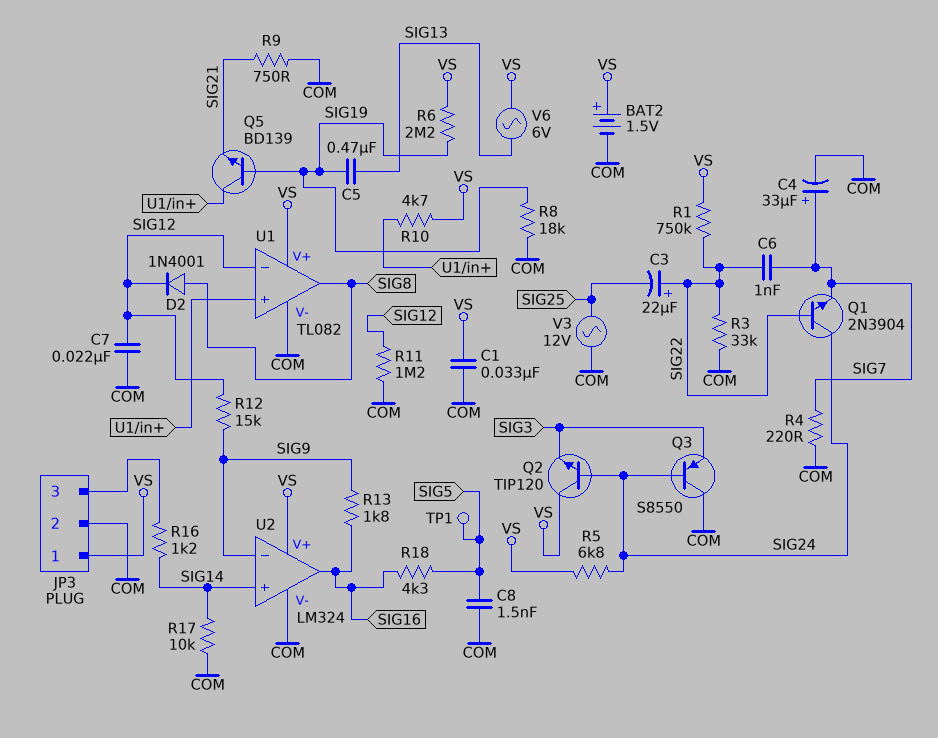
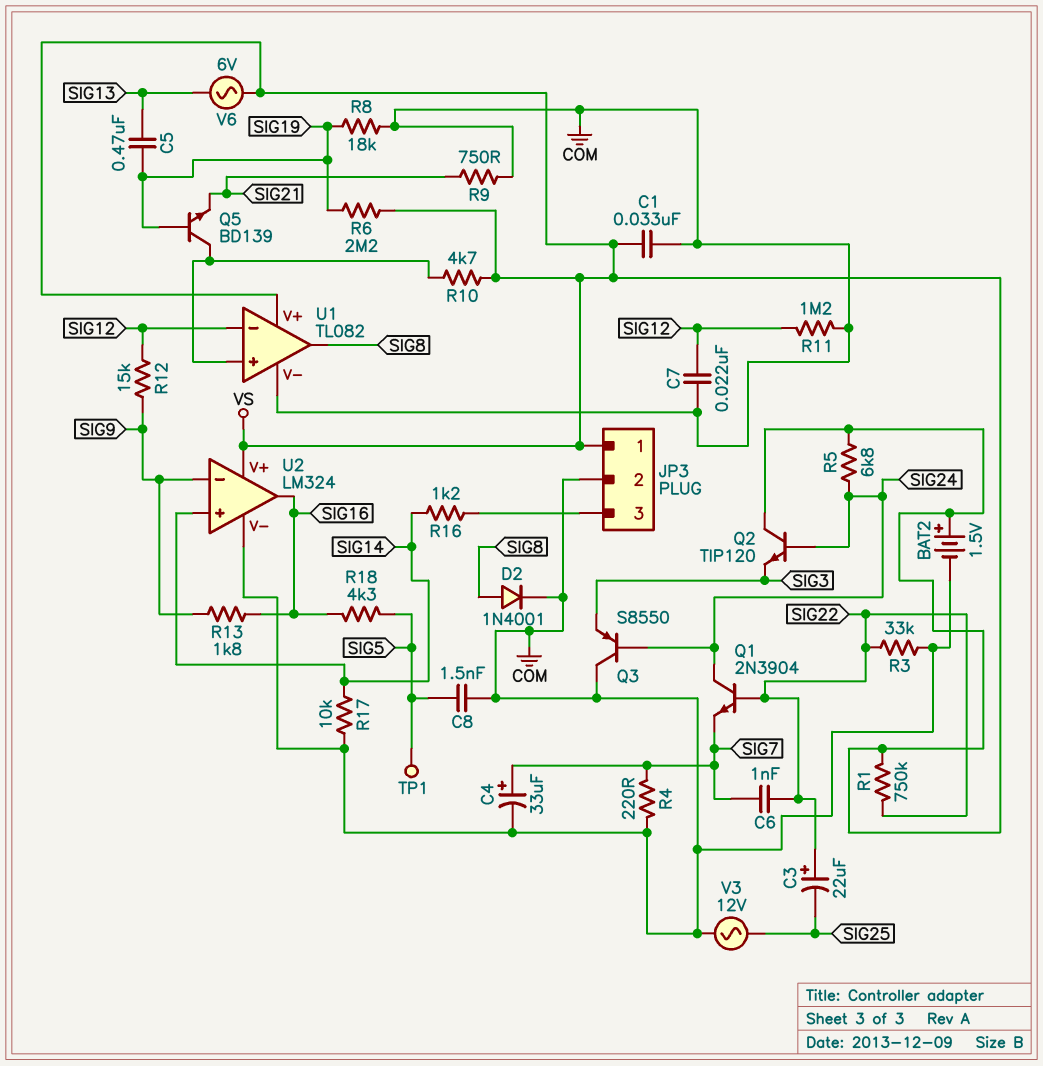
D2: diode 1N4001 (A SIG8, K SIG12) -> diode 1N4001 (A SIG8, K COM)

